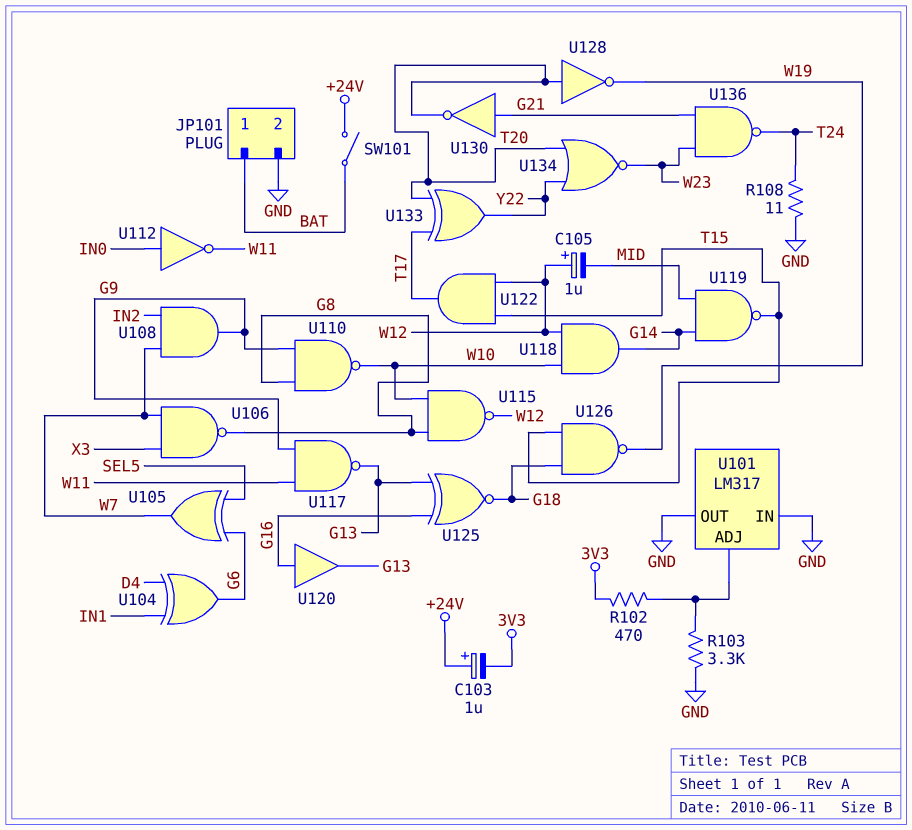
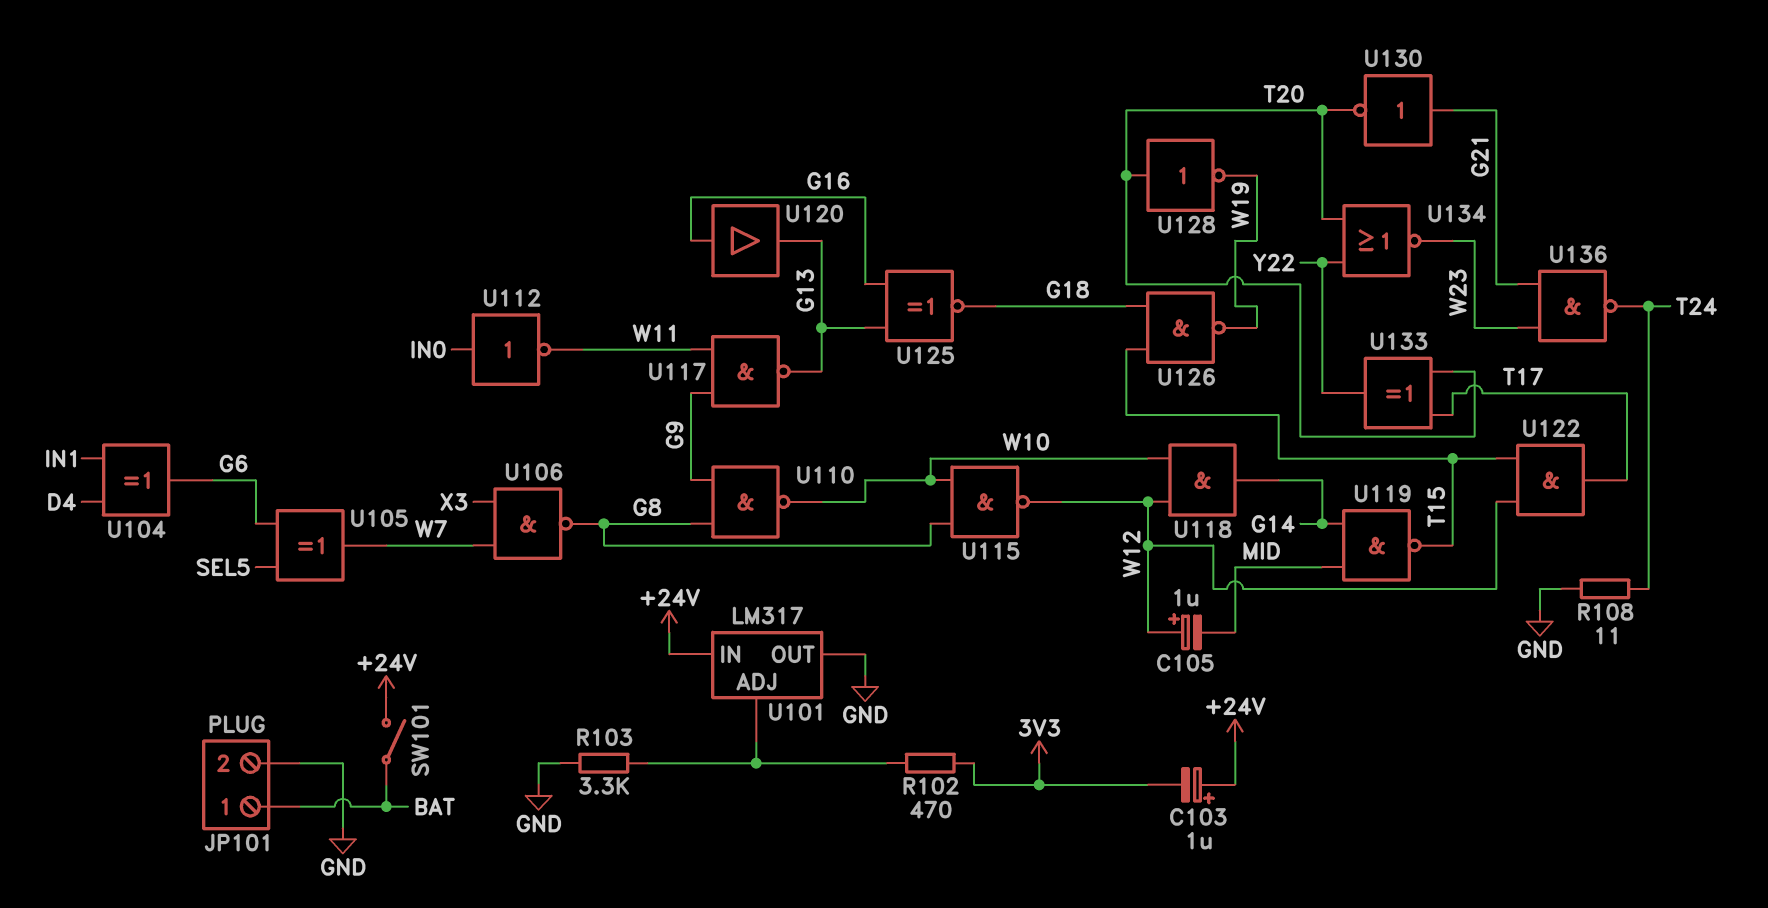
U101 pin IN: GND -> +24V
U108: AND (in IN2, in W7, out G9) -> none

